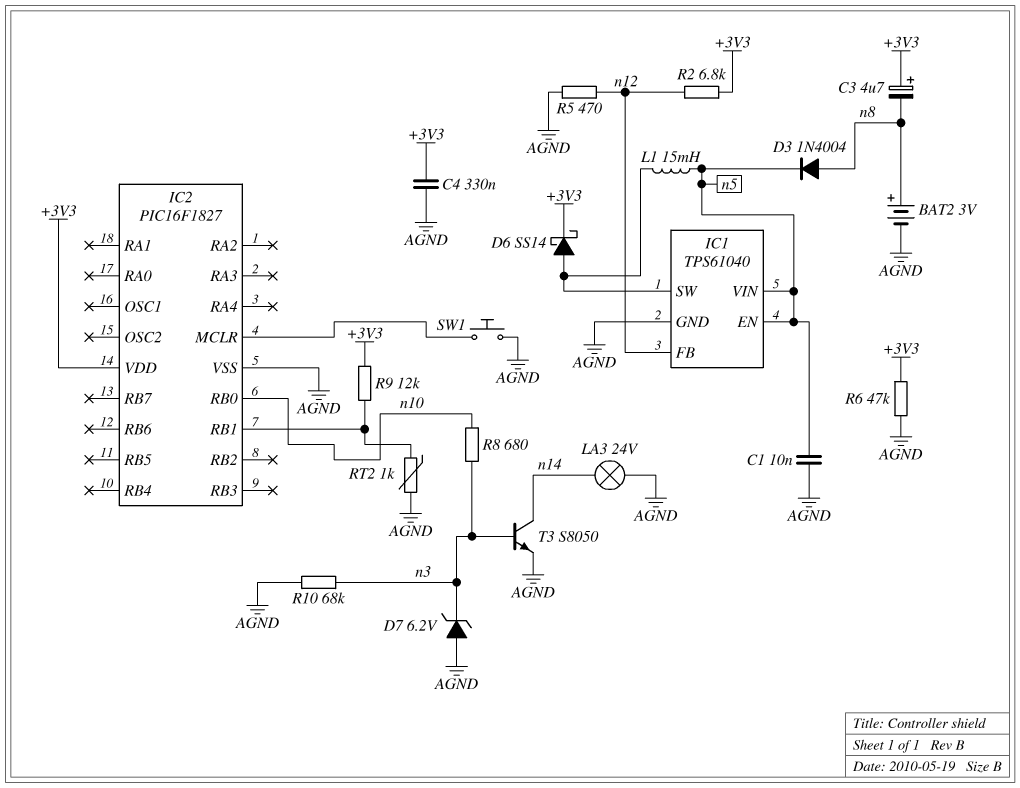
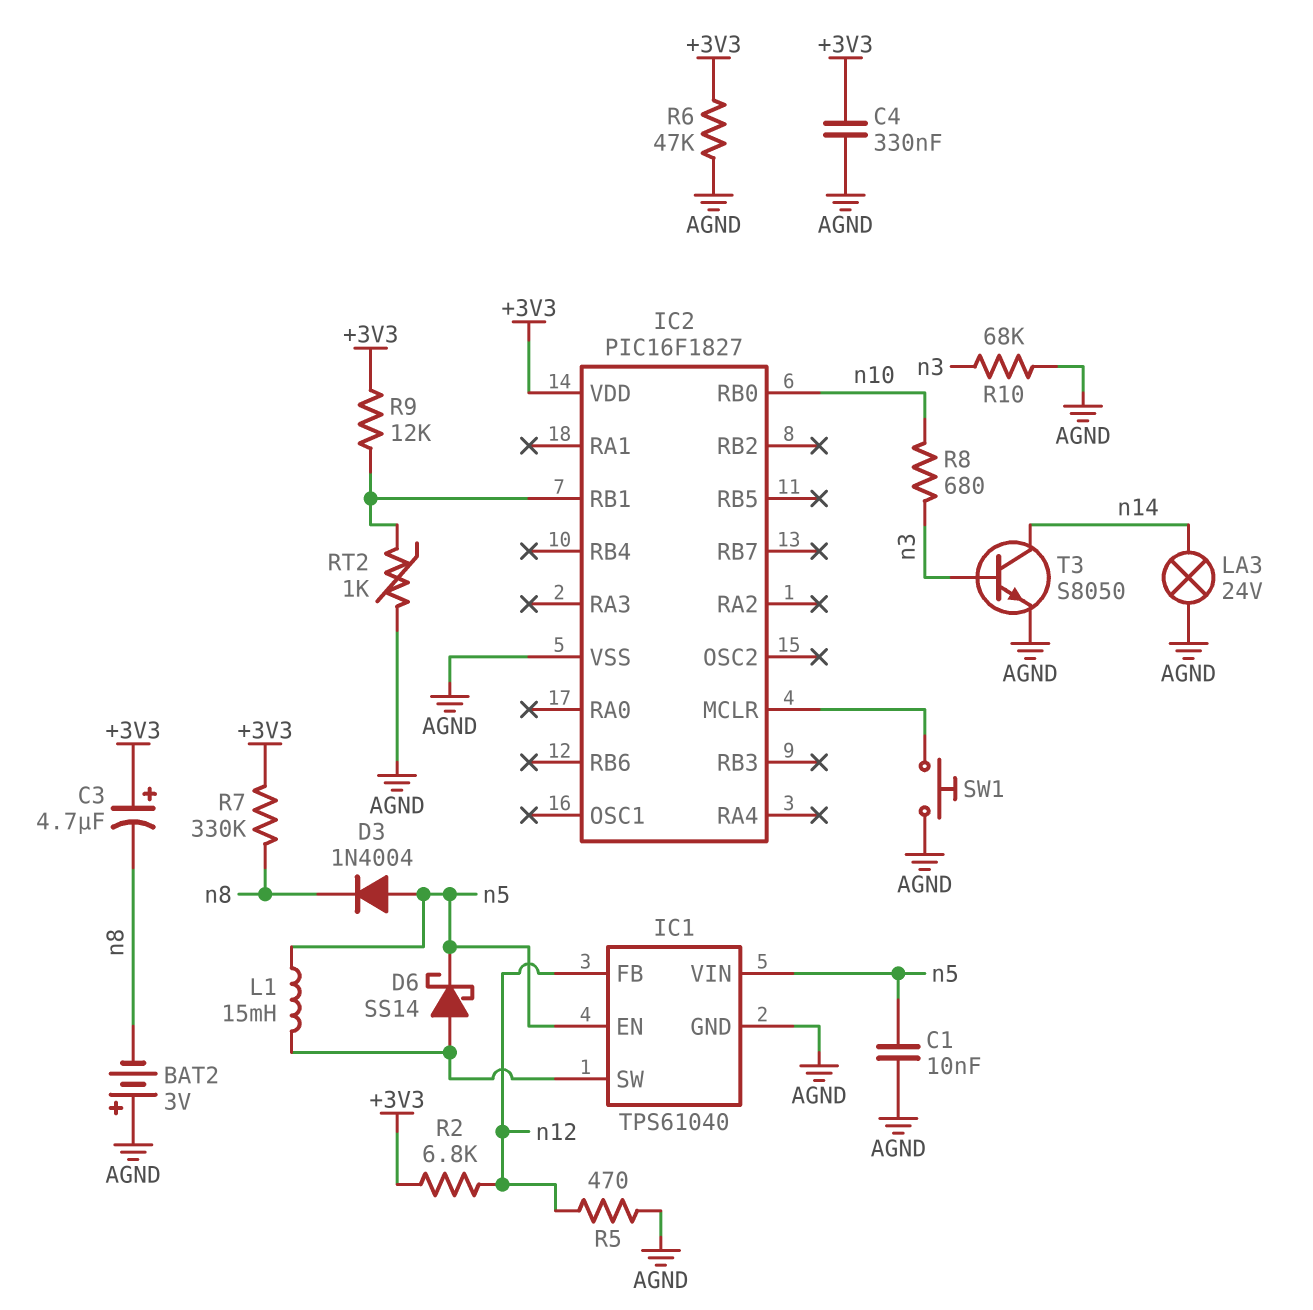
BAT2: 3V (plus n8, minus AGND) -> 3V (plus AGND, minus n8)
D3: diode 1N4004 (A n8, K n5) -> diode 1N4004 (A n5, K n8)
D6: schottky SS14 (A IC1/SW, K +3V3) -> schottky SS14 (A IC1/SW, K n5)
D7: zener 6.2V (A AGND, K n3) -> none
R7: none -> 330k (+3V3, n8)

